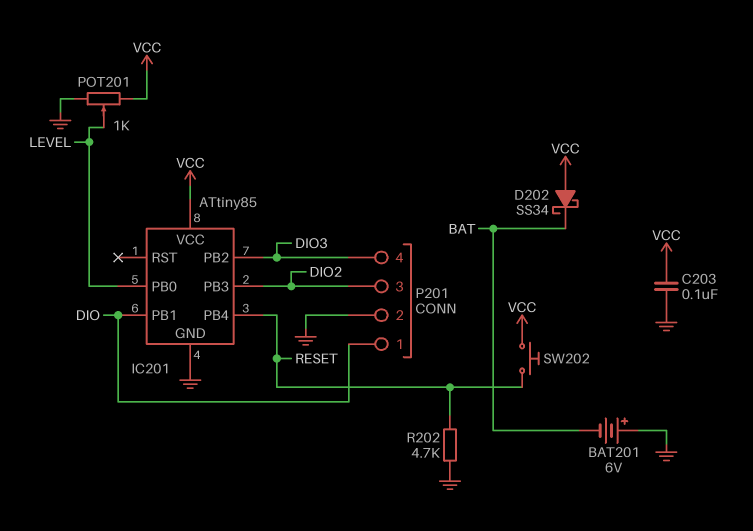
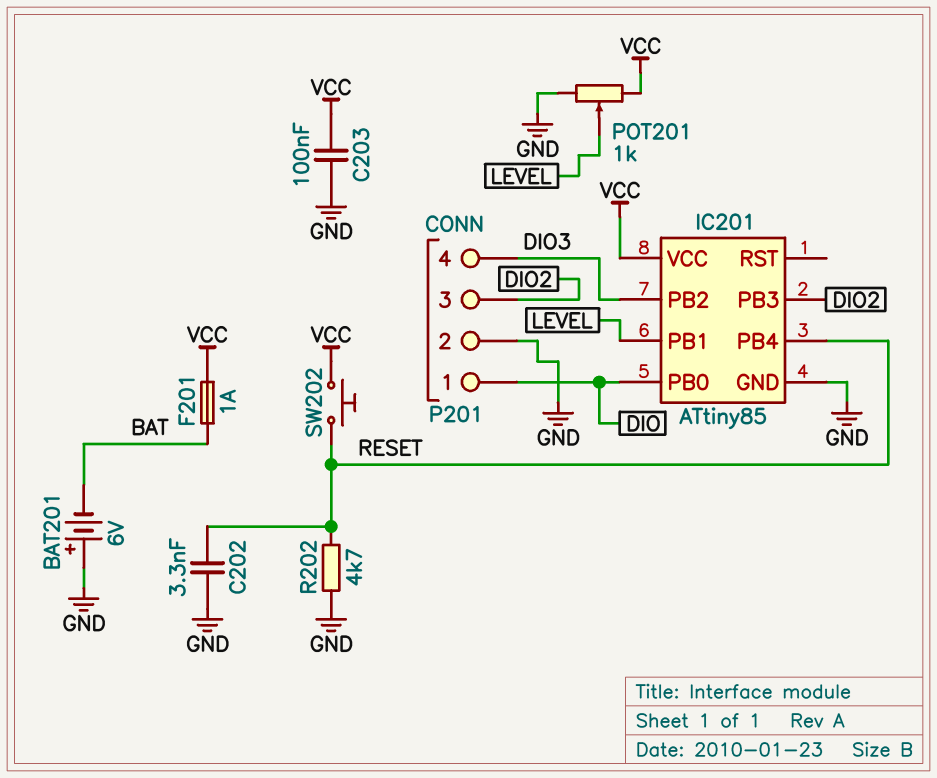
C202: none -> 3.3nF (GND, RESET)
D202: schottky SS34 (A VCC, K BAT) -> none
F201: none -> 1A (BAT, VCC)
IC201 pin PB0: LEVEL -> DIO
IC201 pin PB1: DIO -> LEVEL

